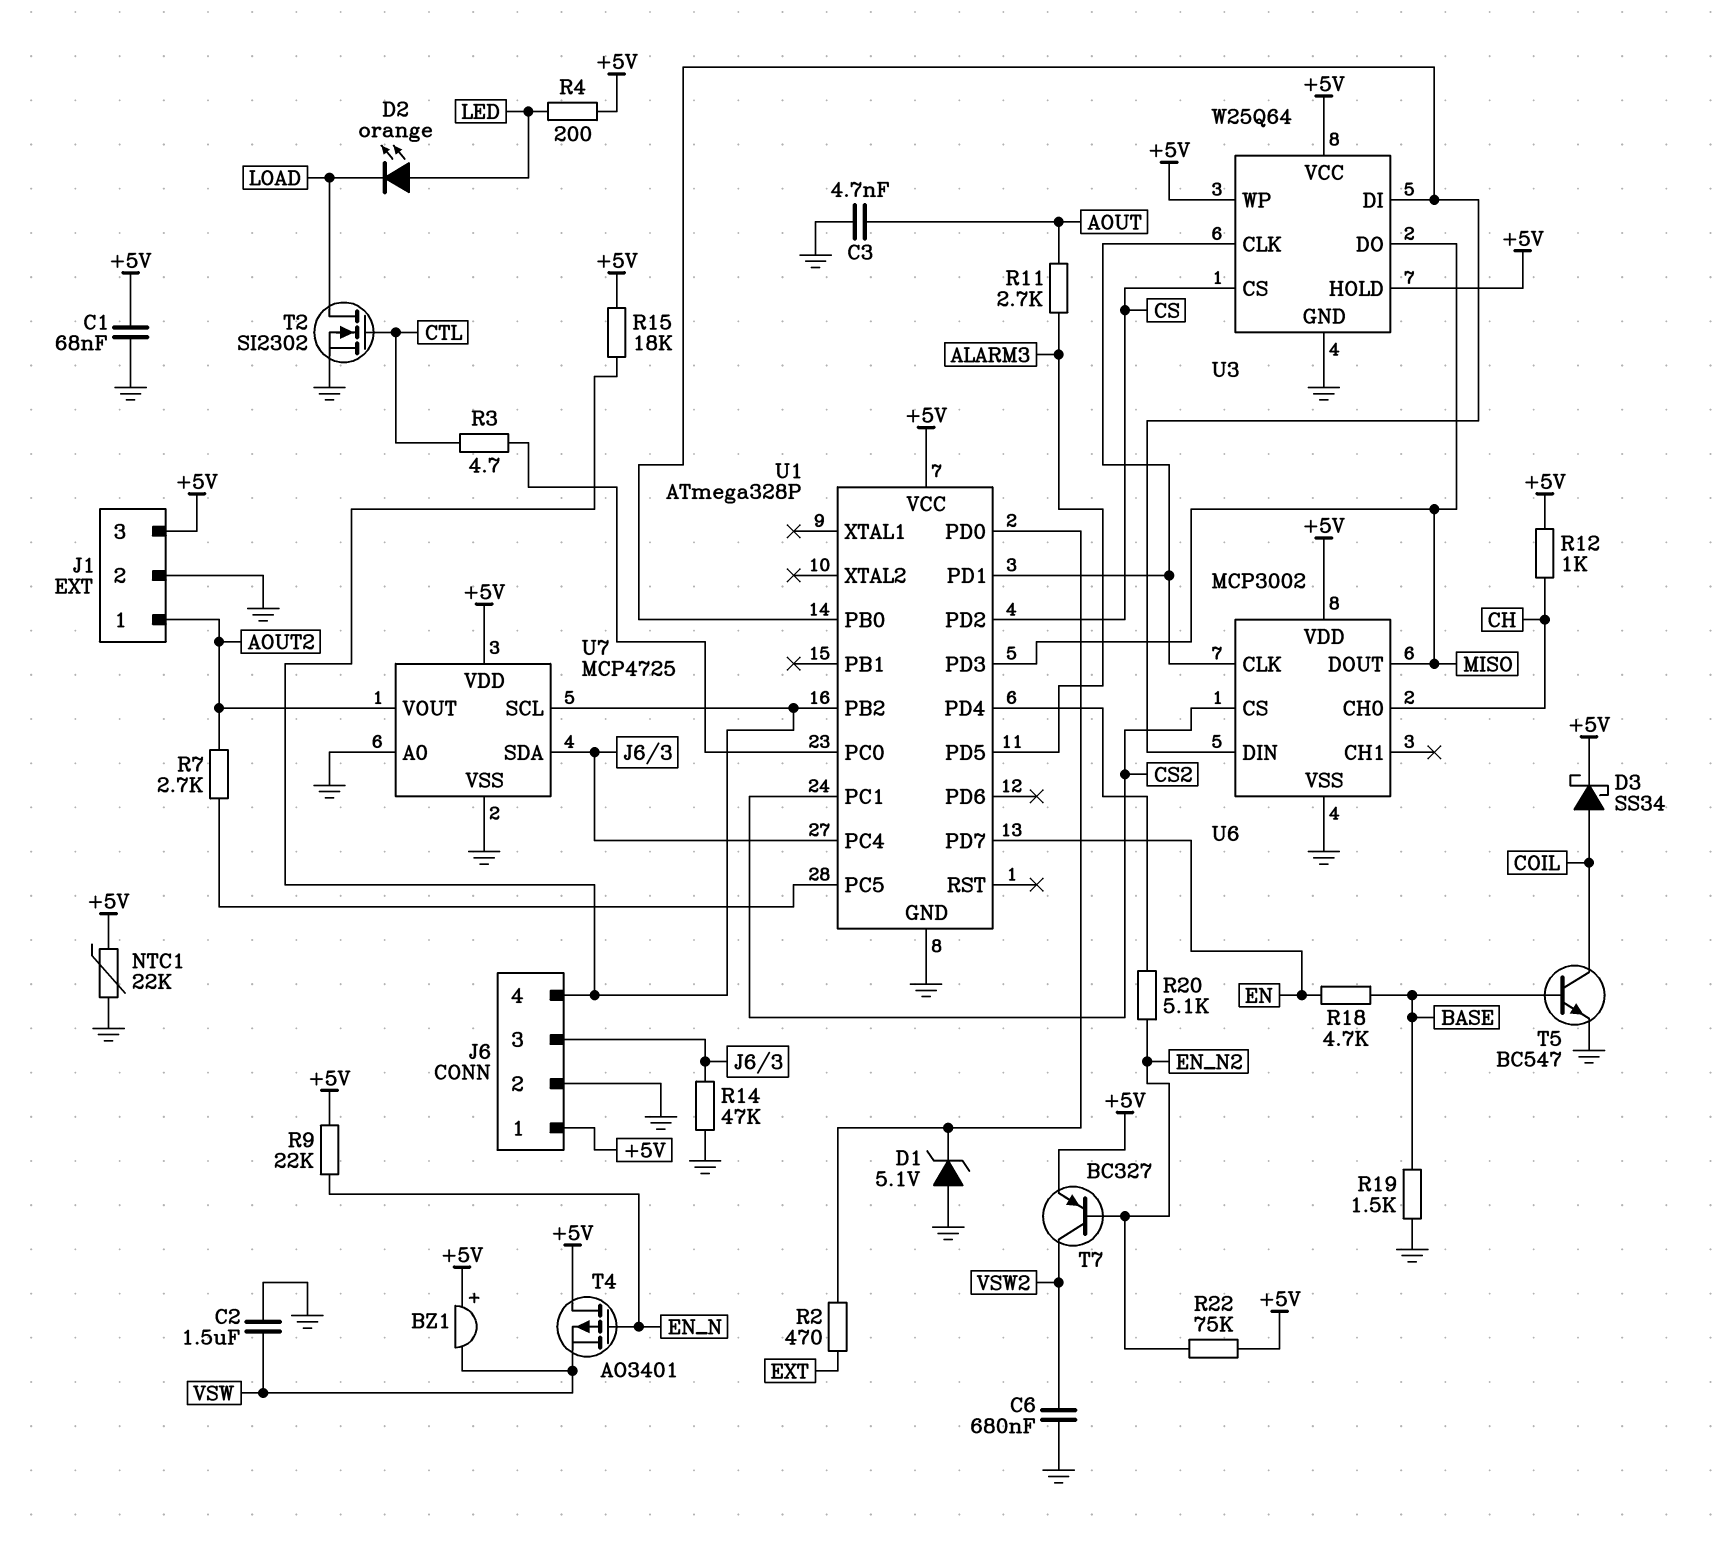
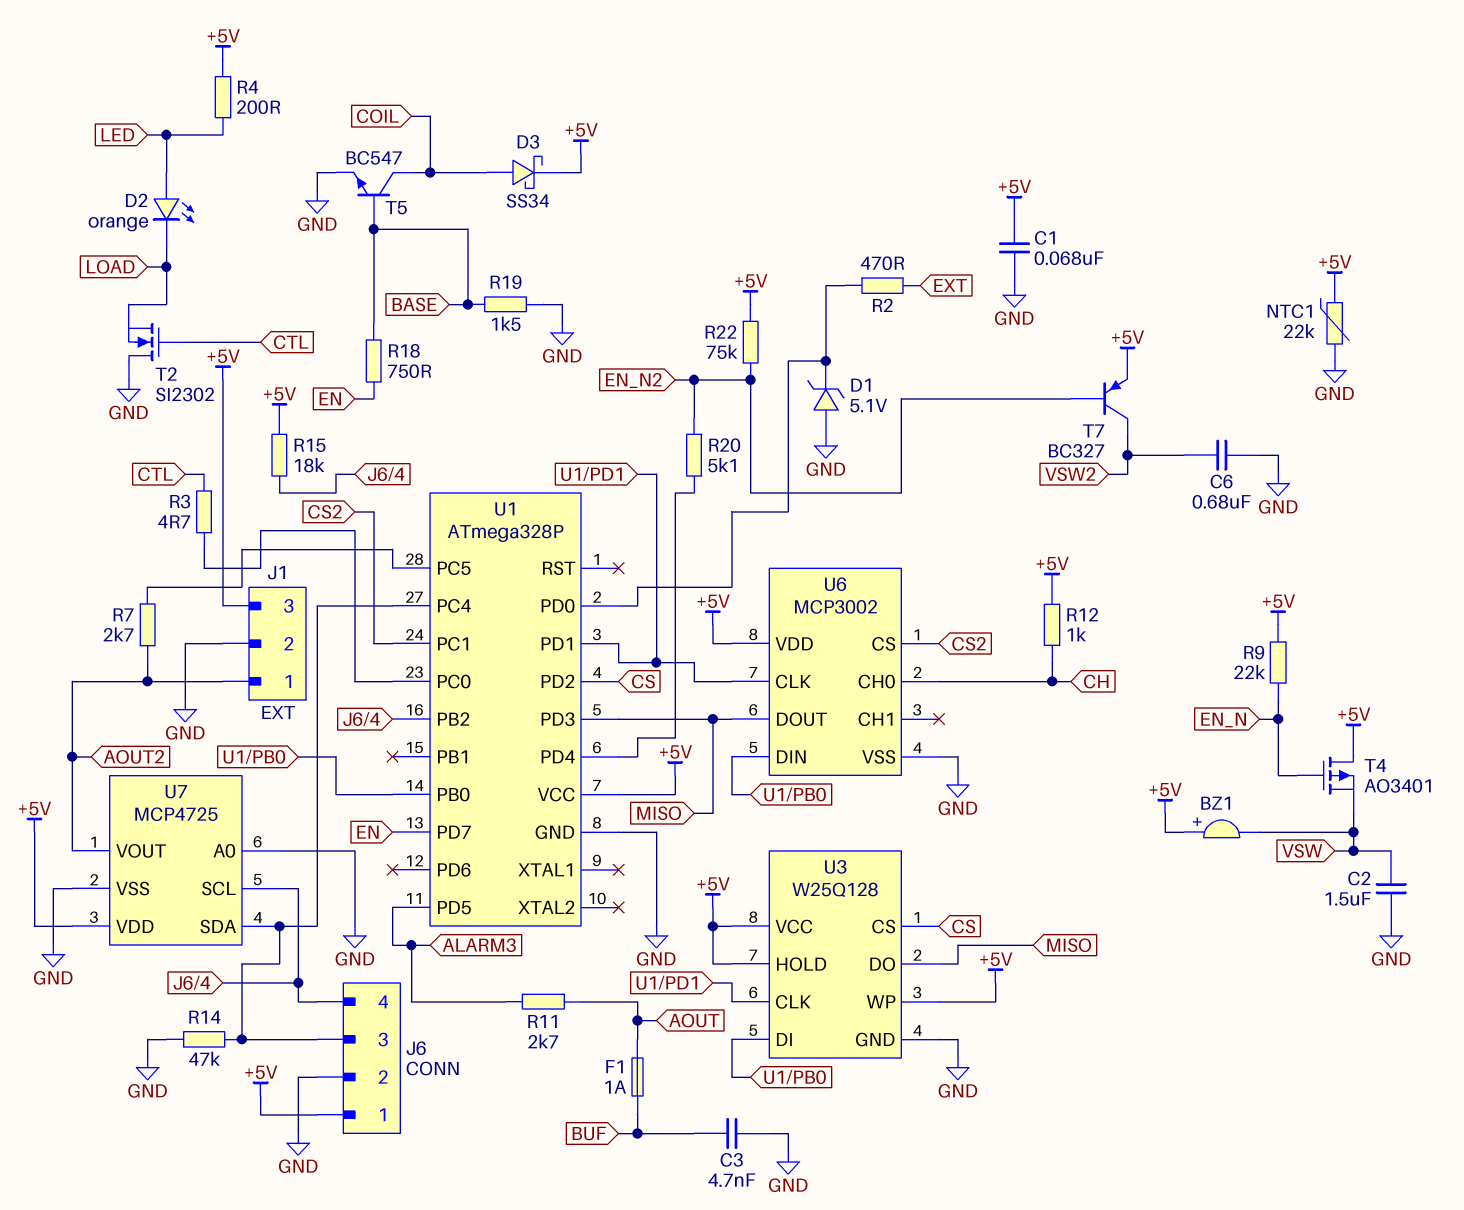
C3: 4.7nF (AOUT, GND) -> 4.7nF (BUF, GND)
F1: none -> 1A (AOUT, BUF)
R18: 4.7k (BASE, EN) -> 750 (BASE, EN)
T2: NMOS SI2302 (G CTL, D LOAD, S GND) -> NMOS SI2302 (G CTL, D GND, S LOAD)
U3: W25Q64 -> W25Q128

